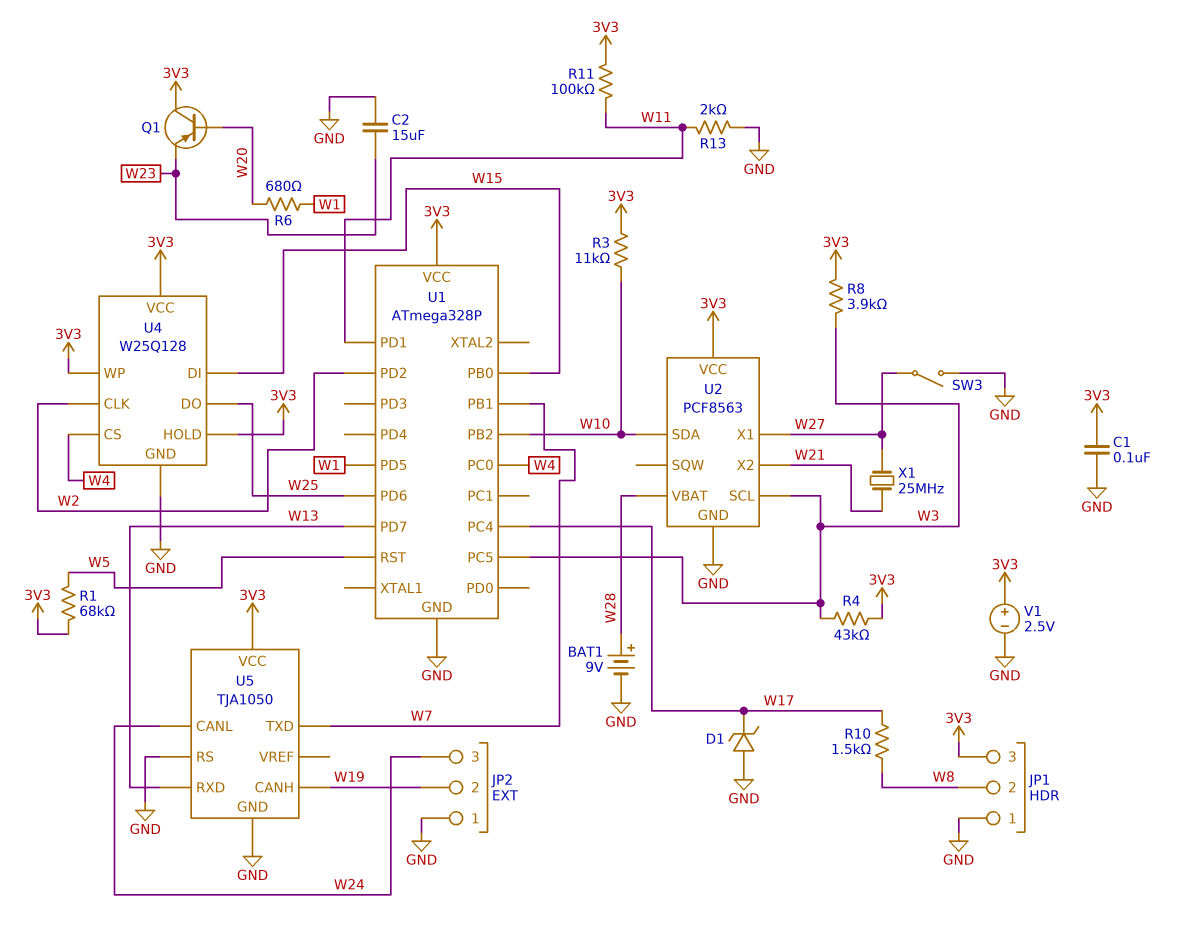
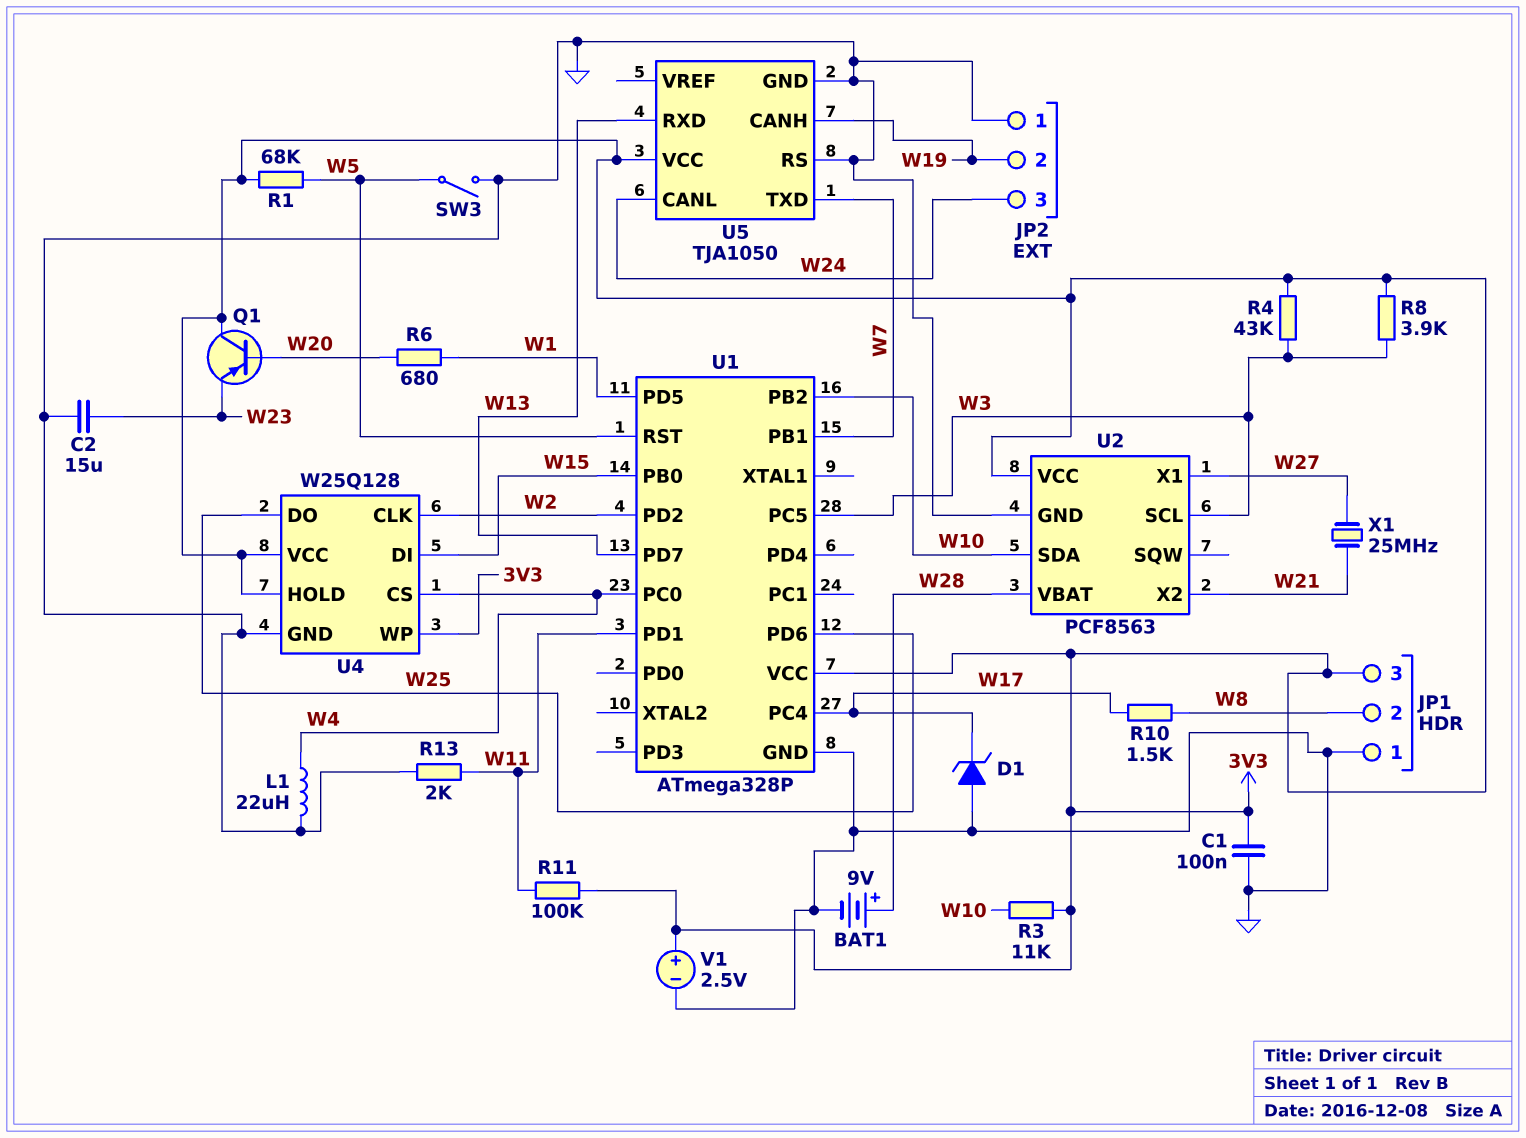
L1: none -> 22uH (GND, W4)
SW3: switch (GND, W27) -> switch (GND, W5)

